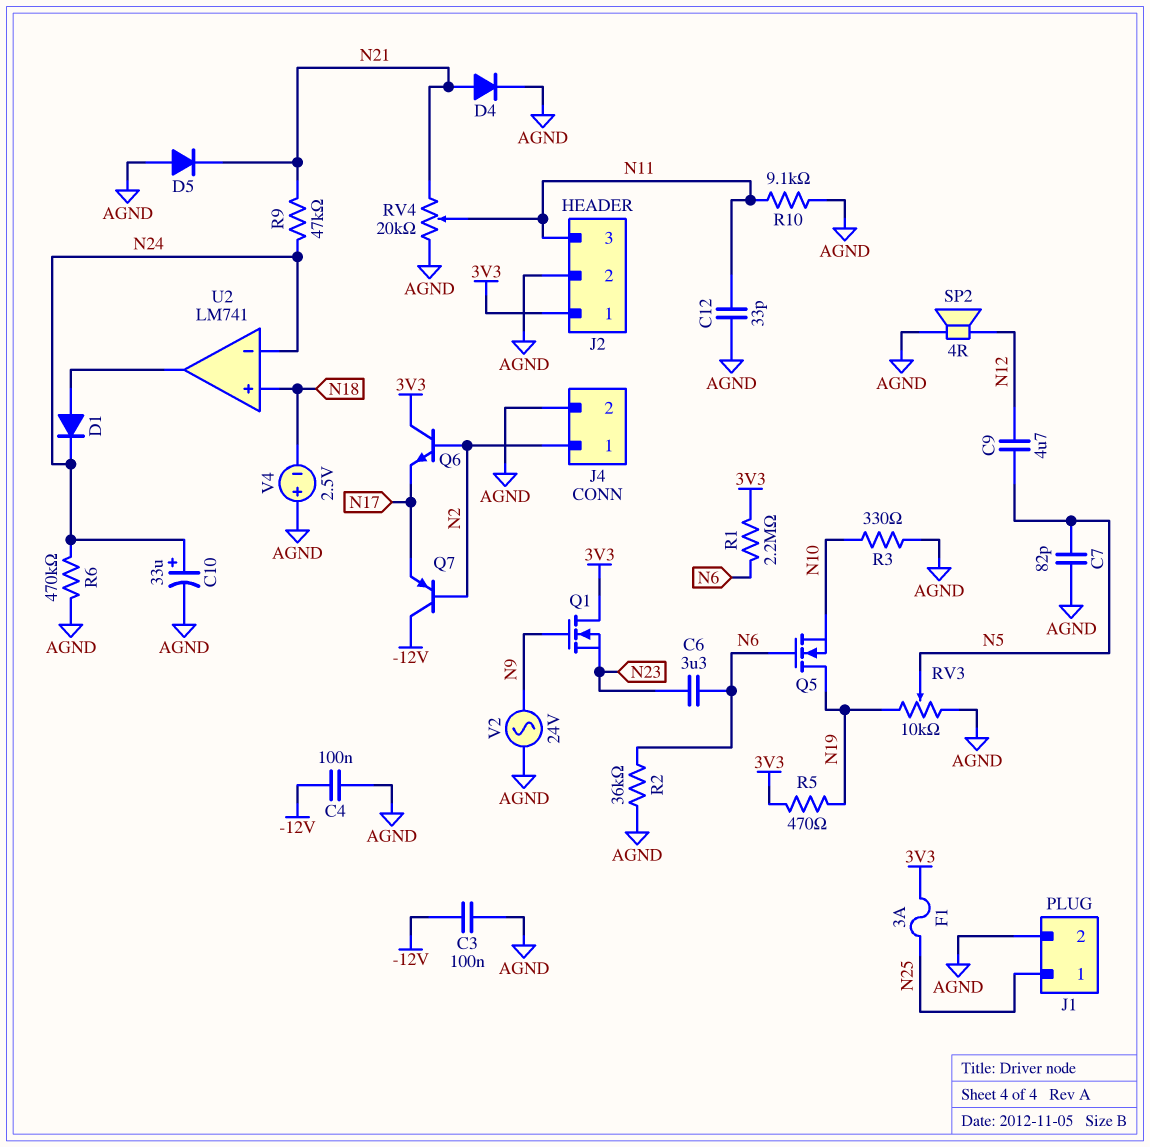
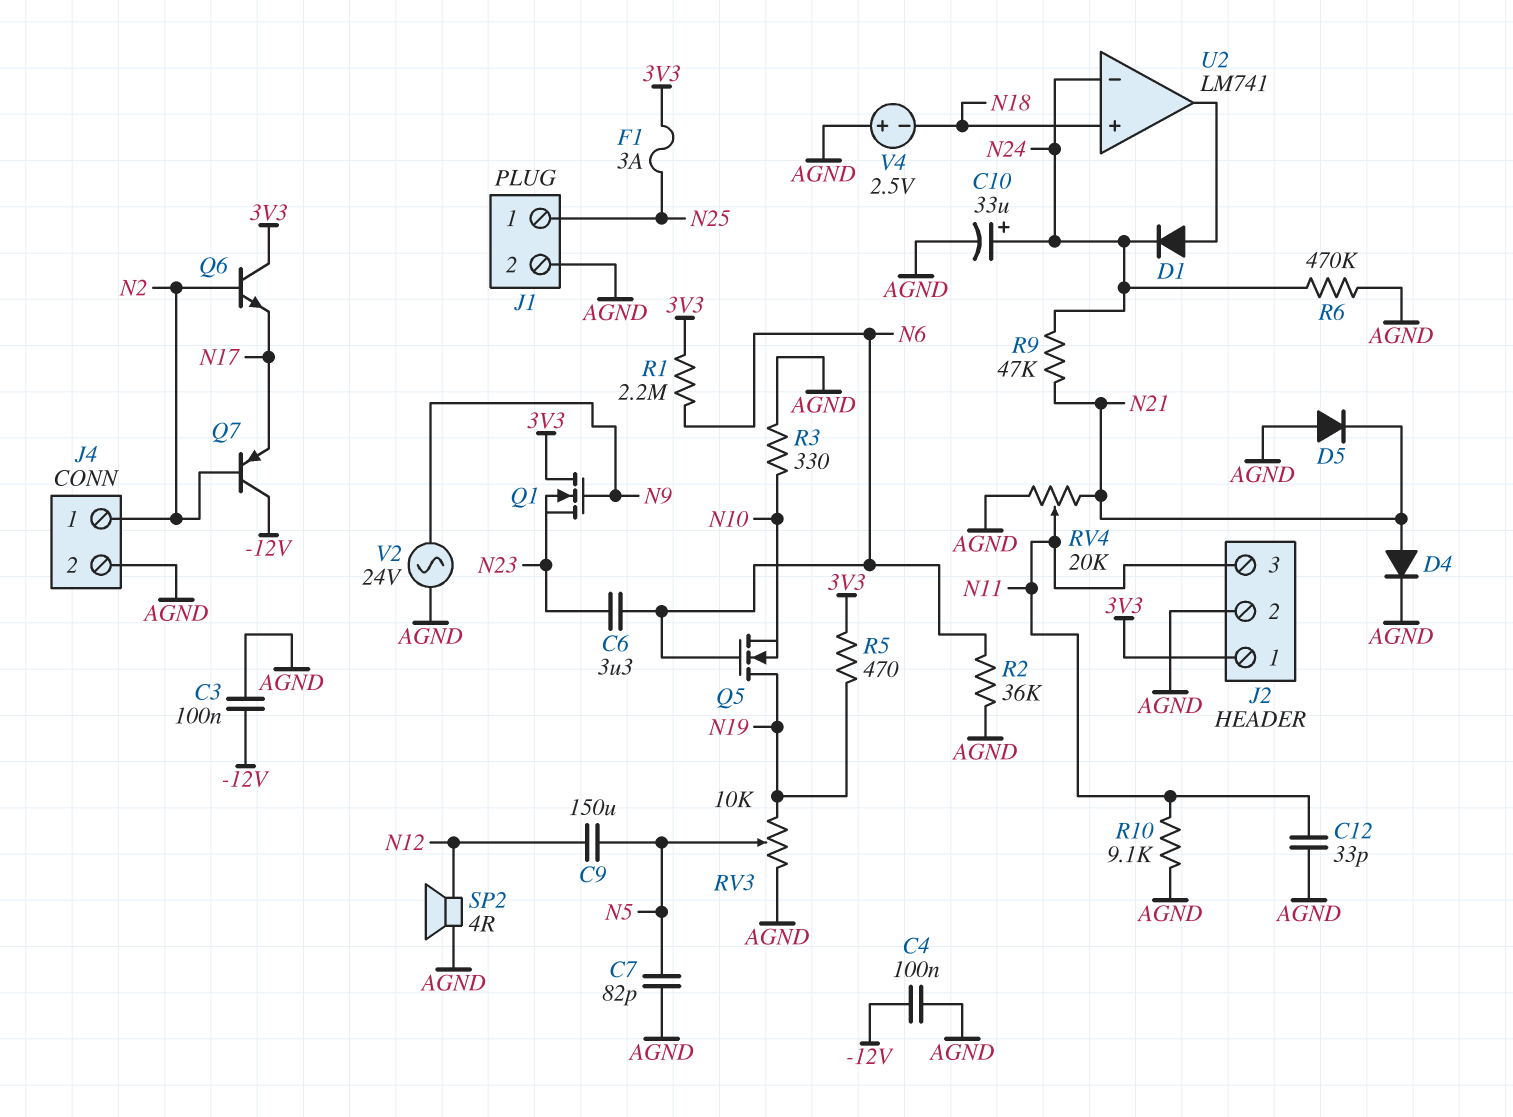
C9: 4.7uF (N5, N12) -> 150uF (N5, N12)

